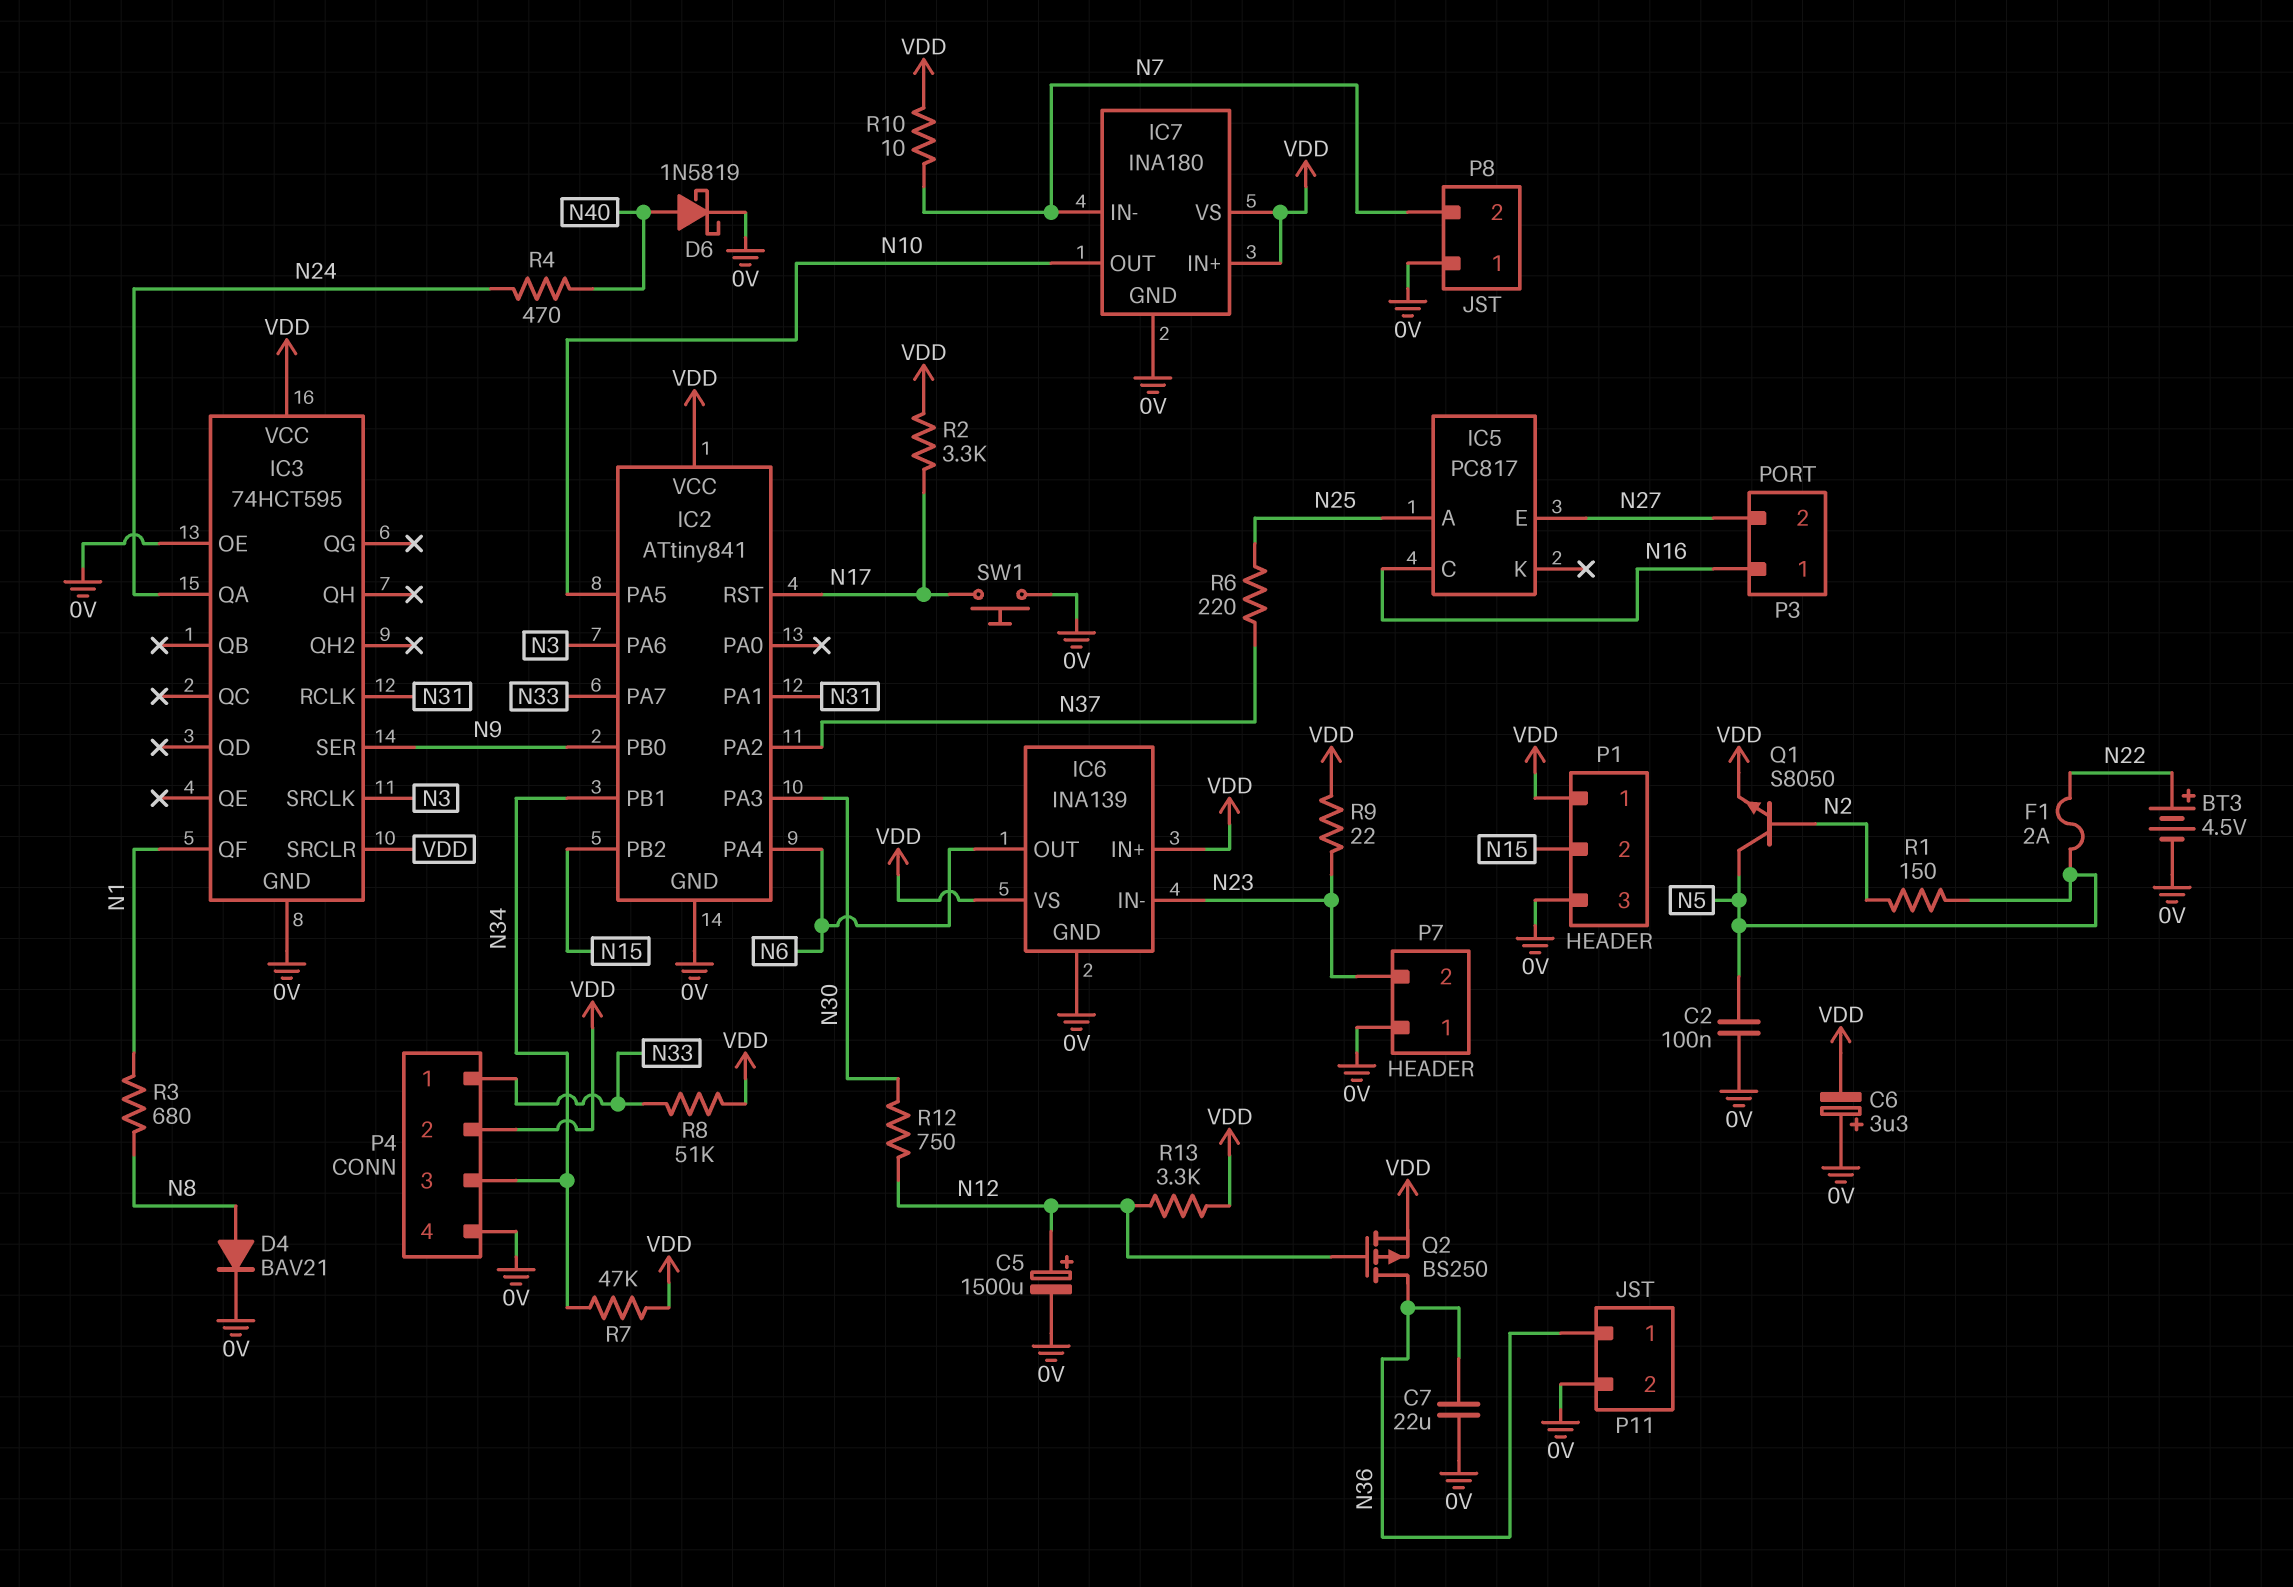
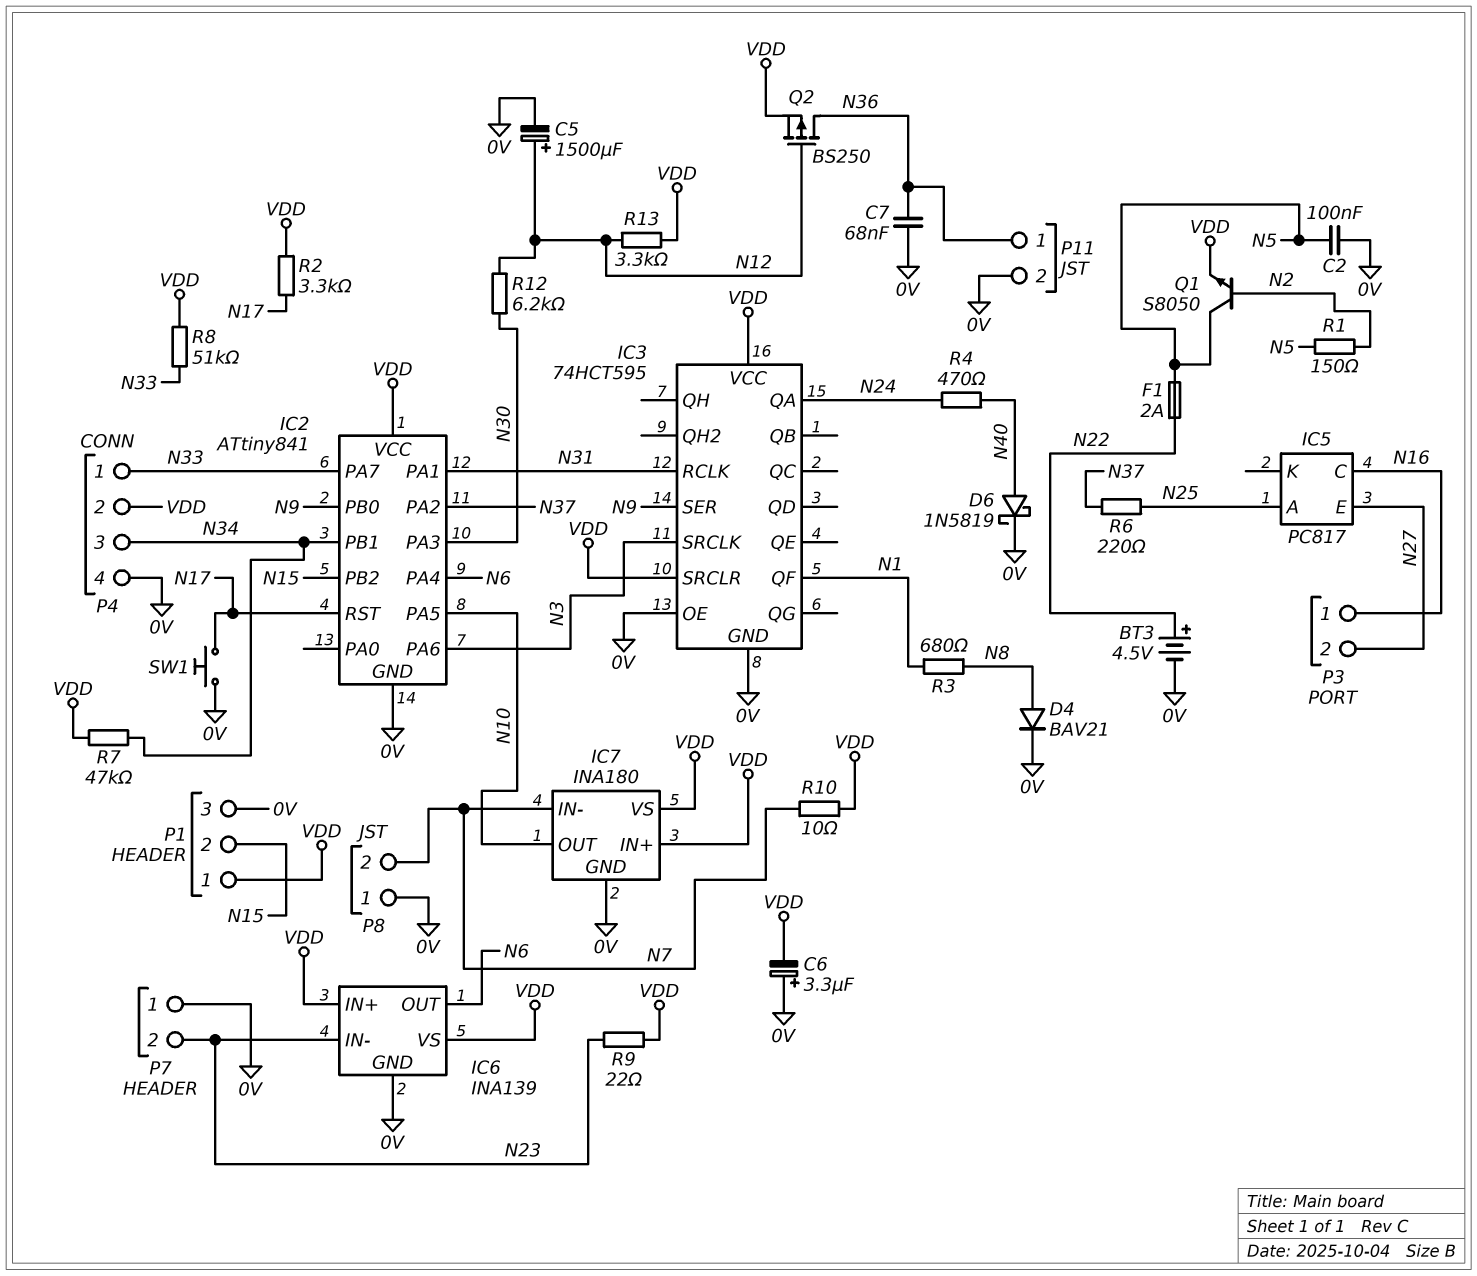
C7: 22uF (0V, N36) -> 68nF (0V, N36)
R12: 750 (N12, N30) -> 6.2k (N12, N30)

